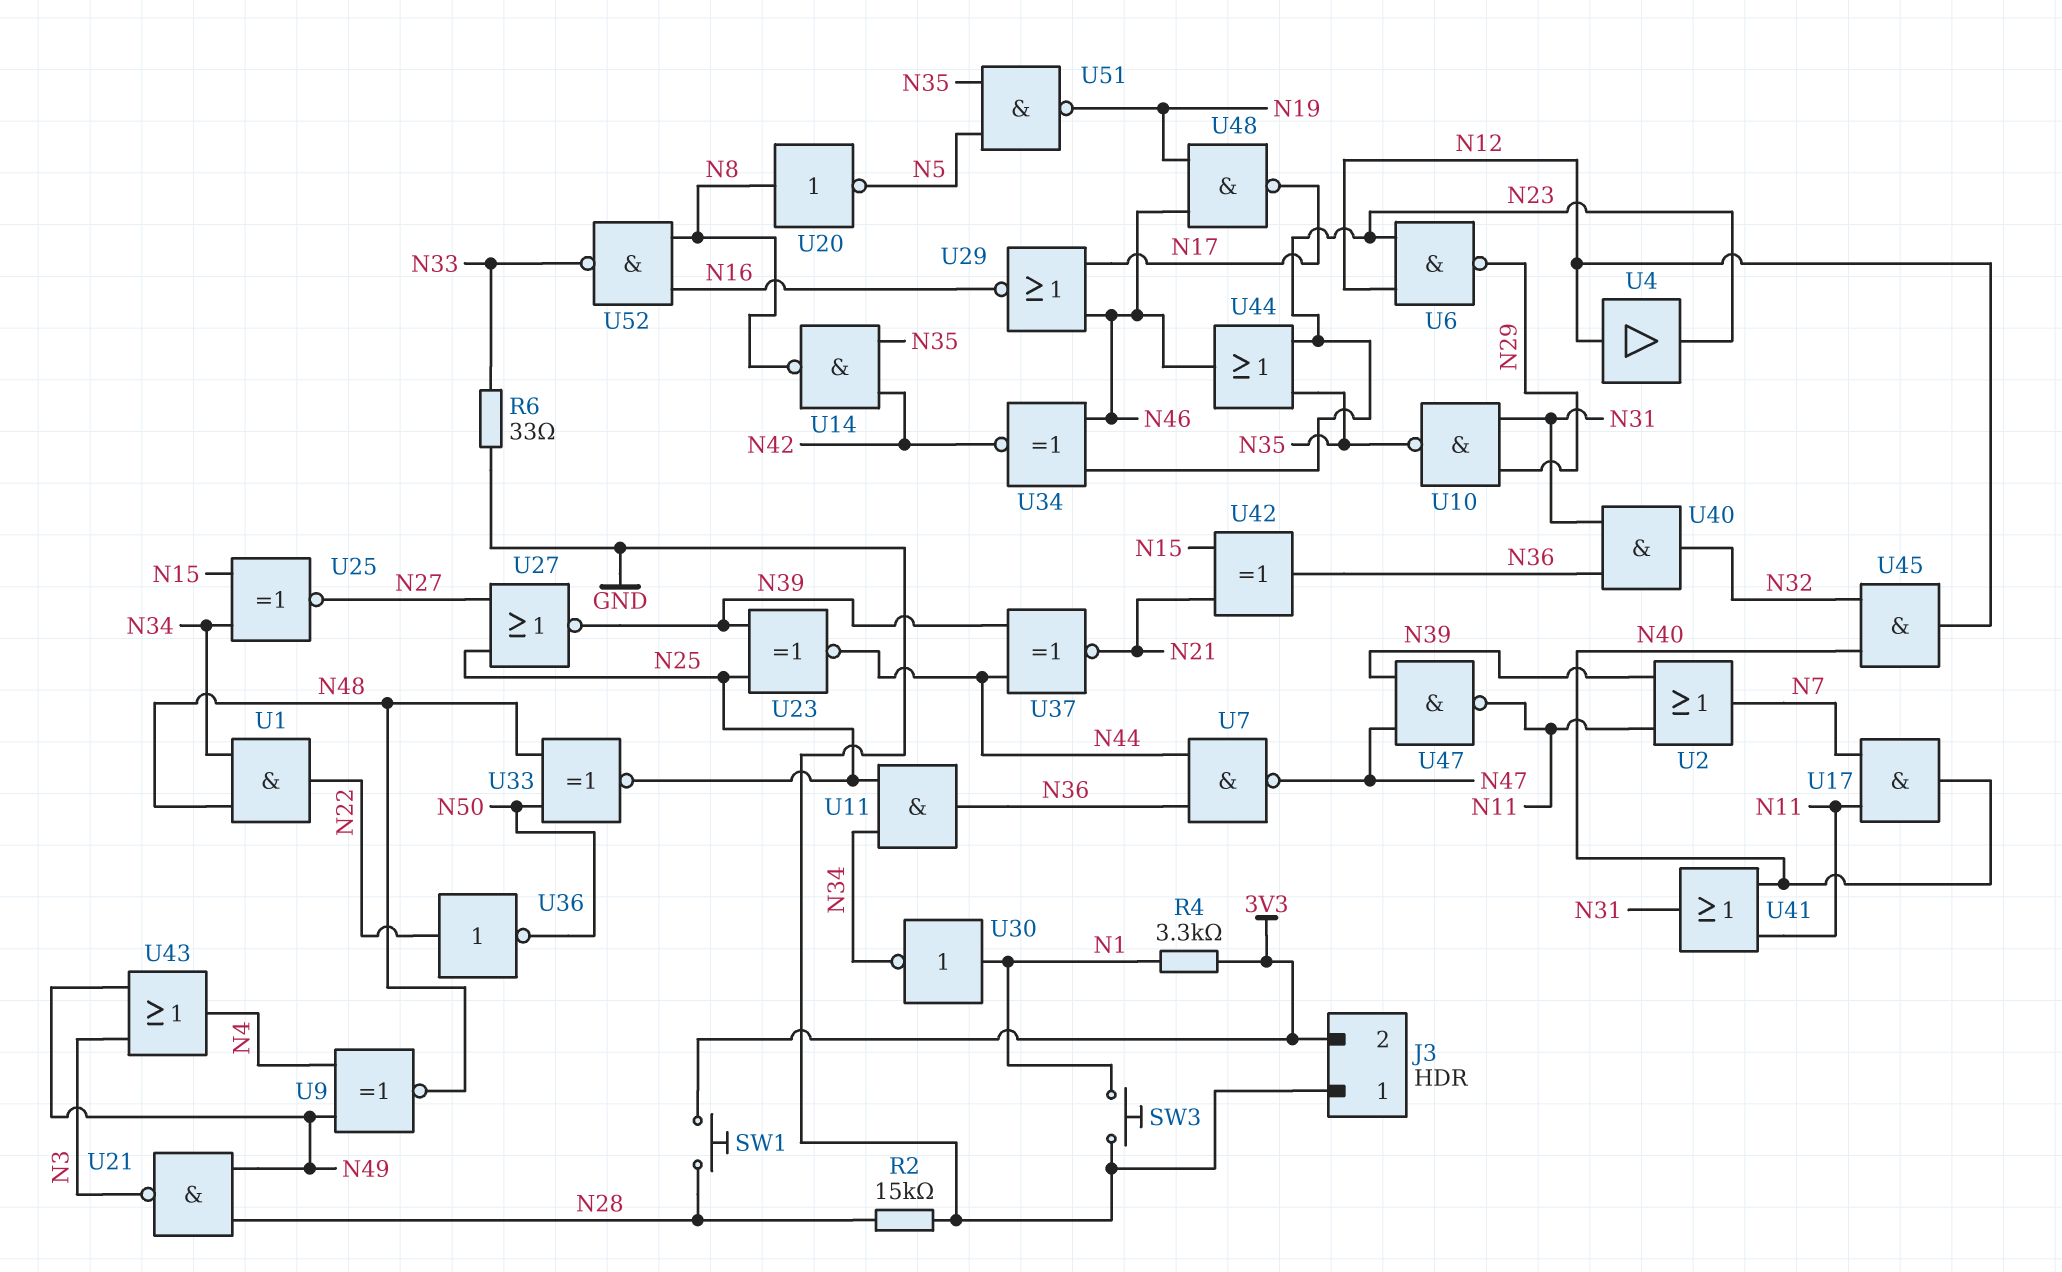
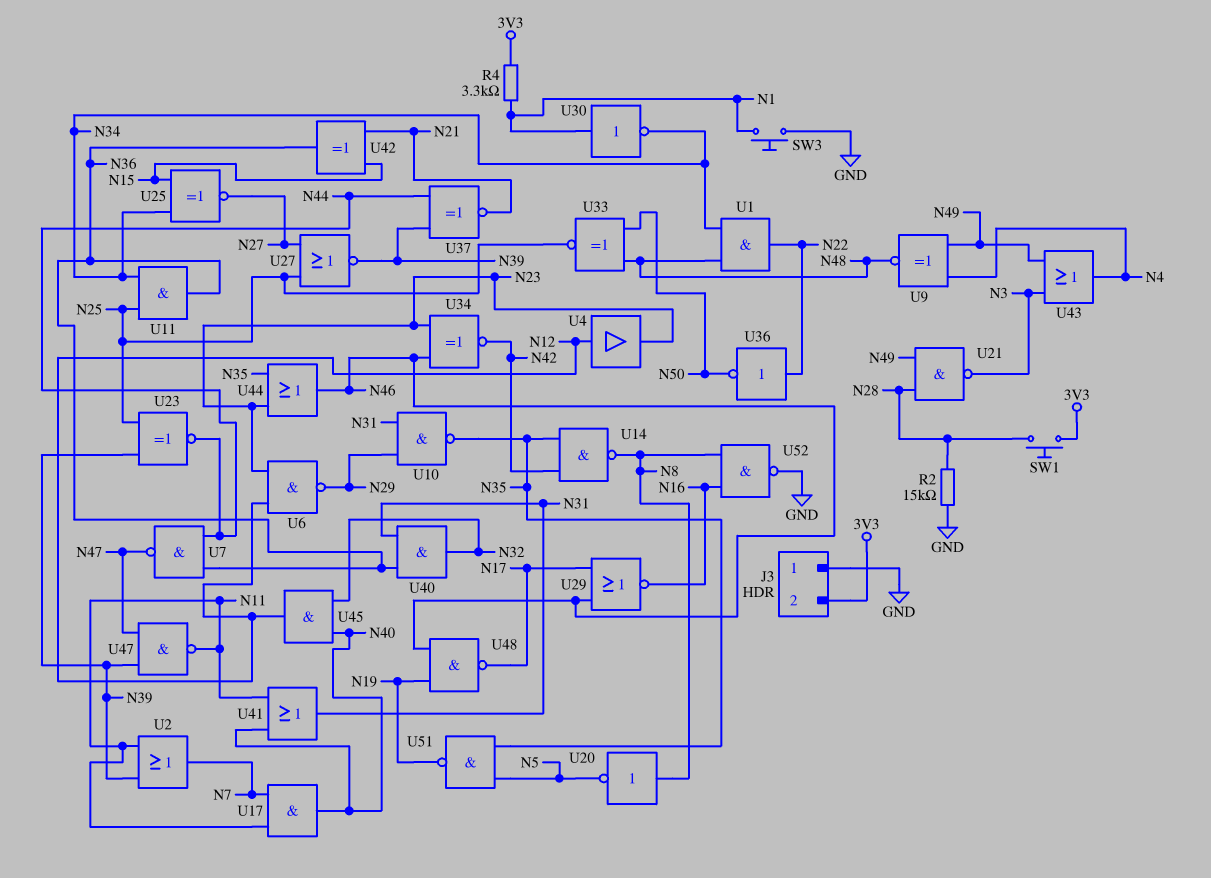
R6: 33 (GND, N33) -> none
U52: NAND (in N8, in N16, out N33) -> NAND (in N8, in N16, out GND)

